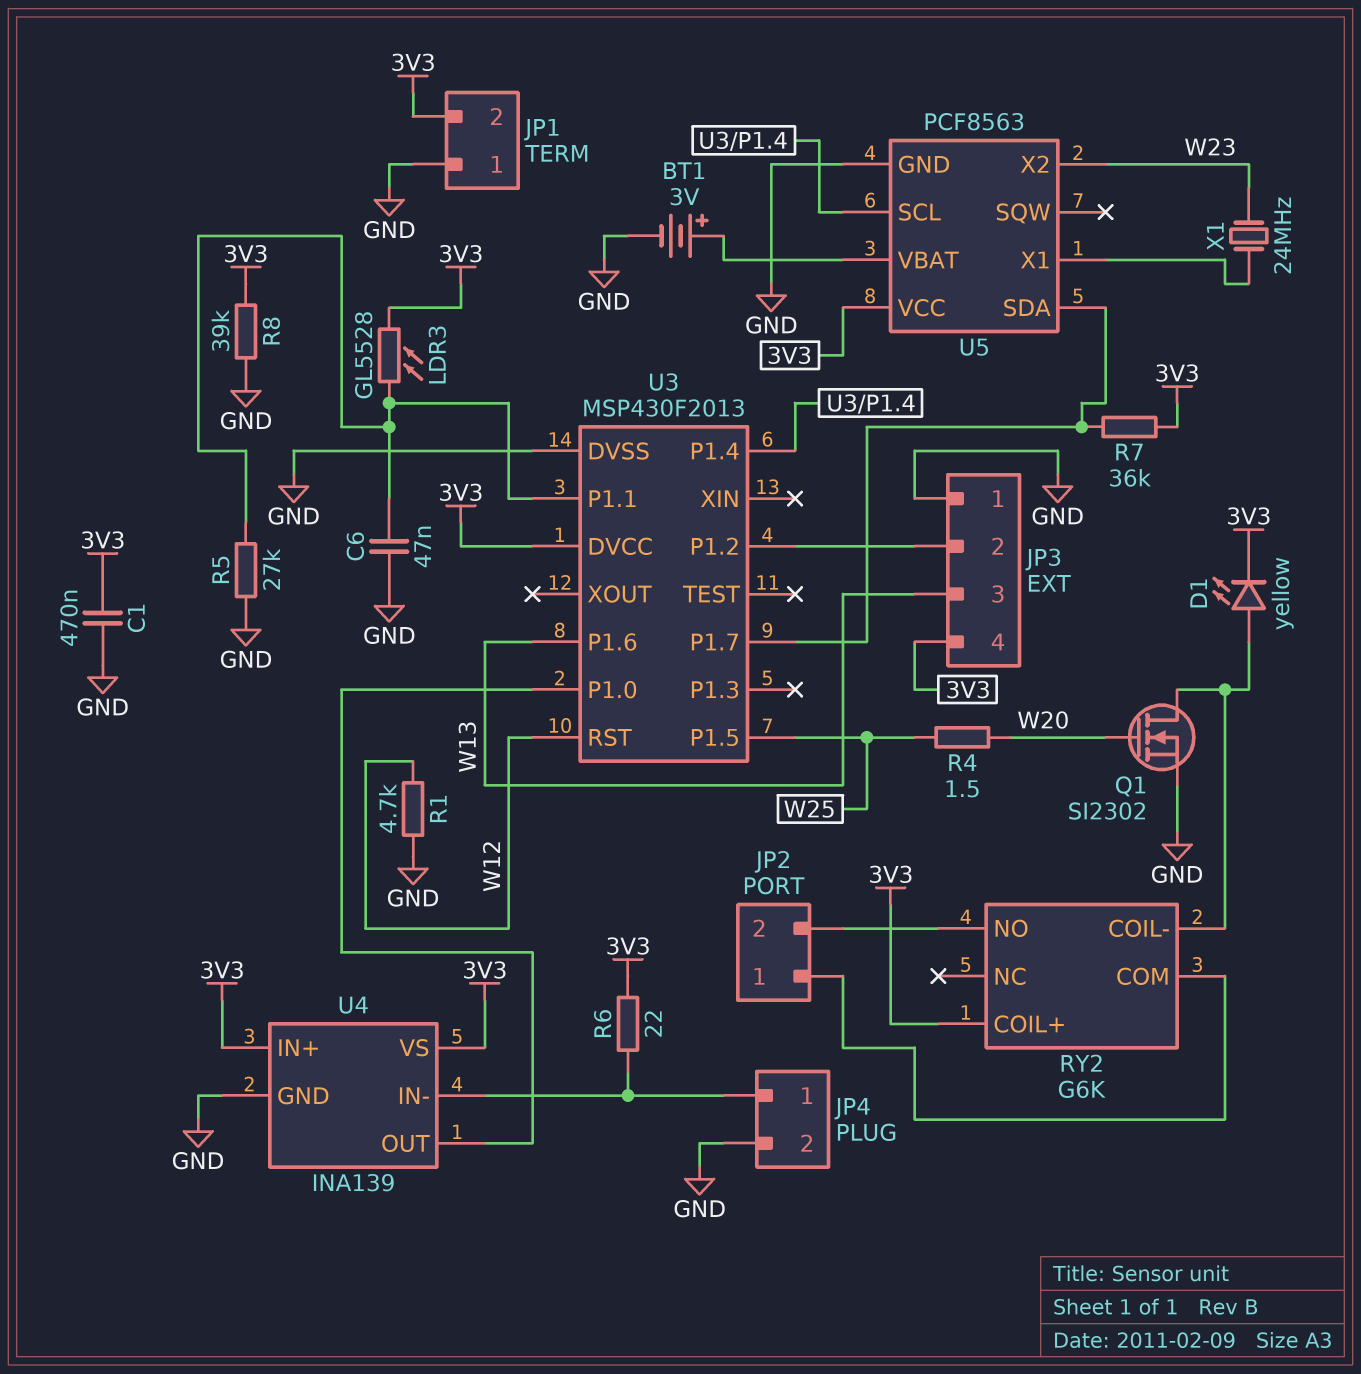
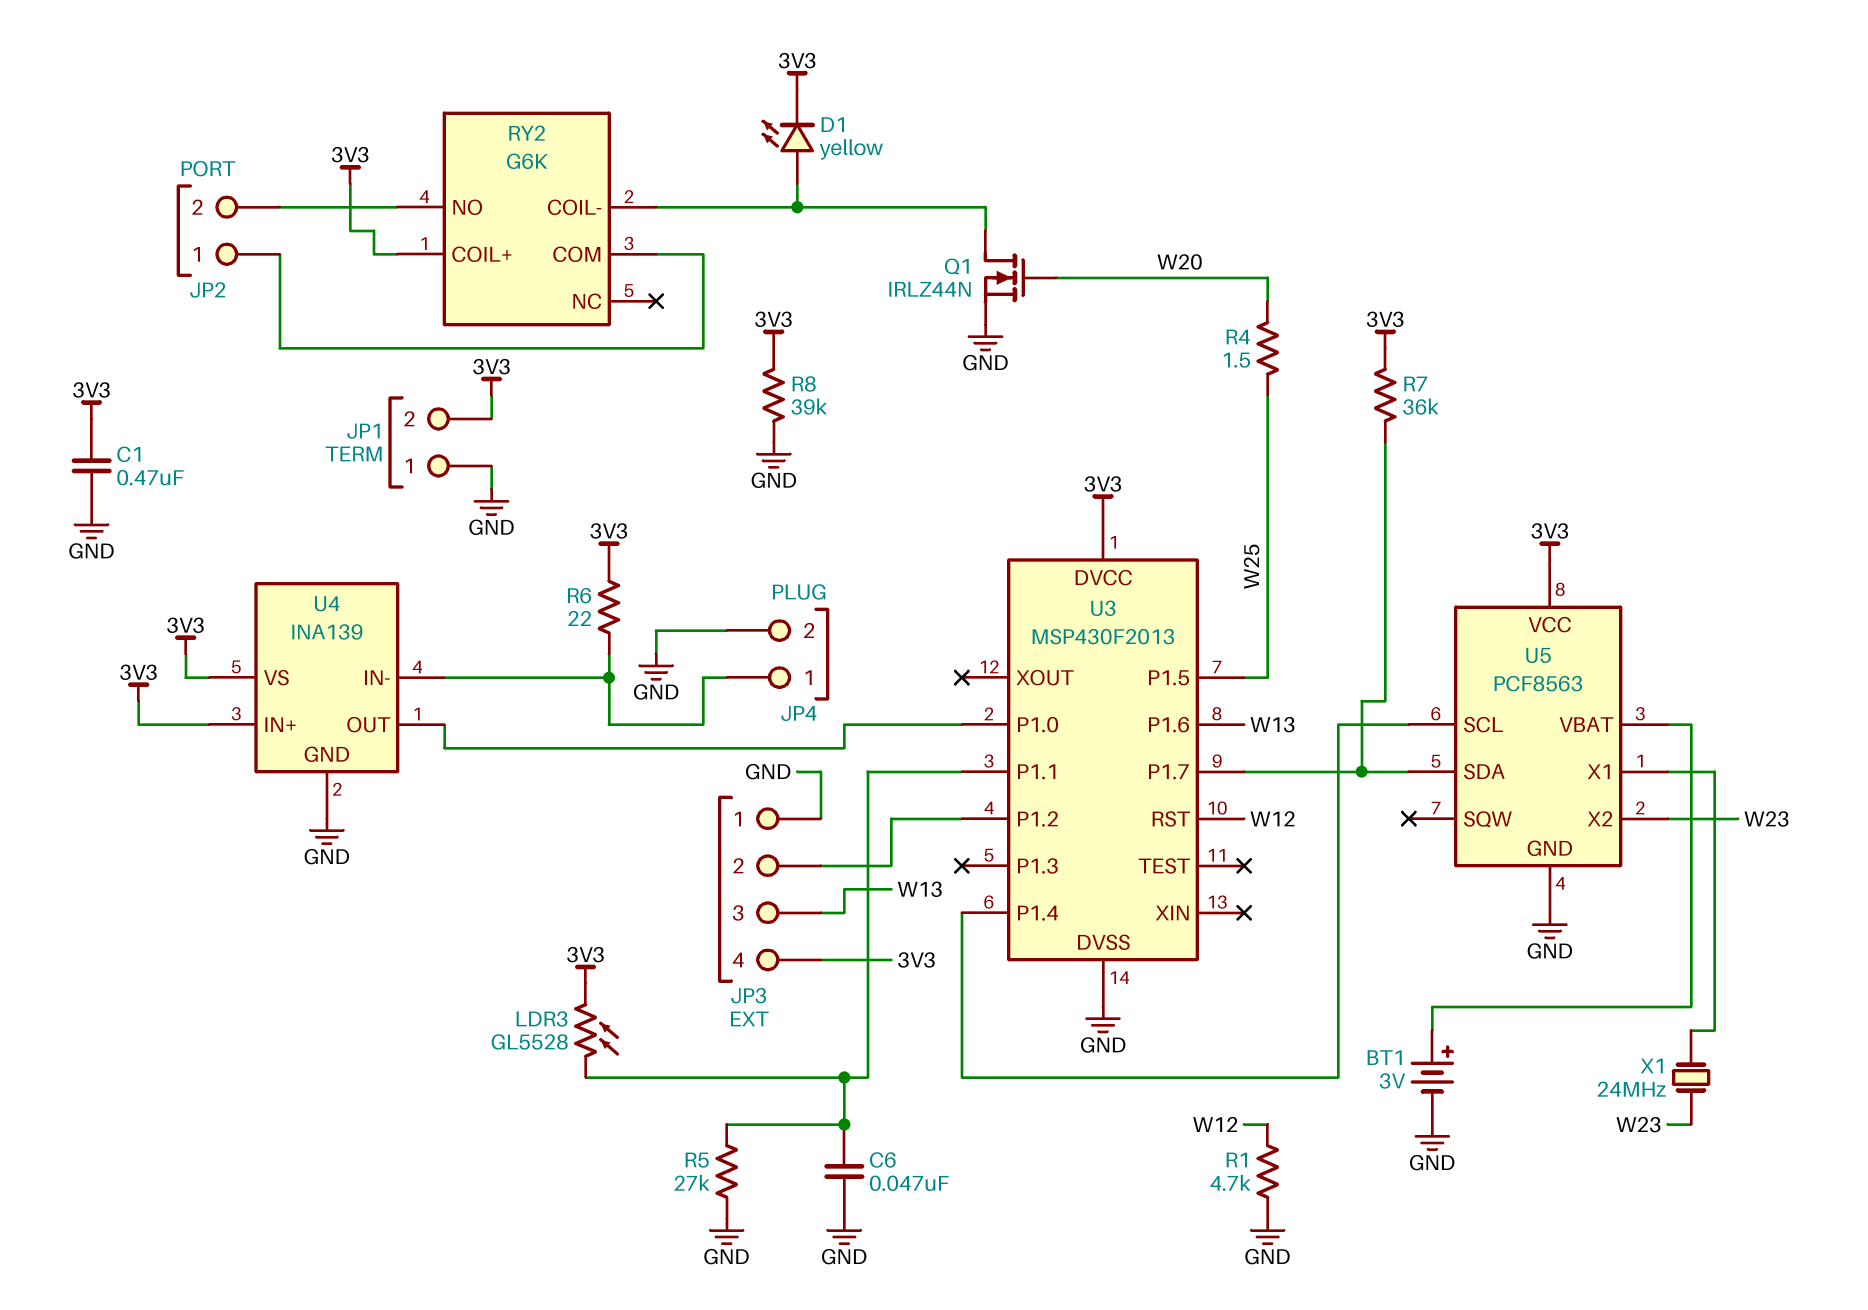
Q1: NMOS SI2302 (G W20, D RY2/COIL-, S GND) -> NMOS IRLZ44N (G W20, D RY2/COIL-, S GND)

